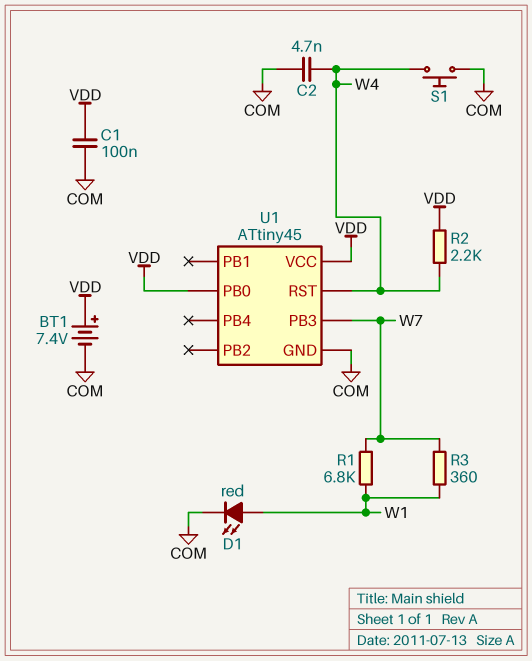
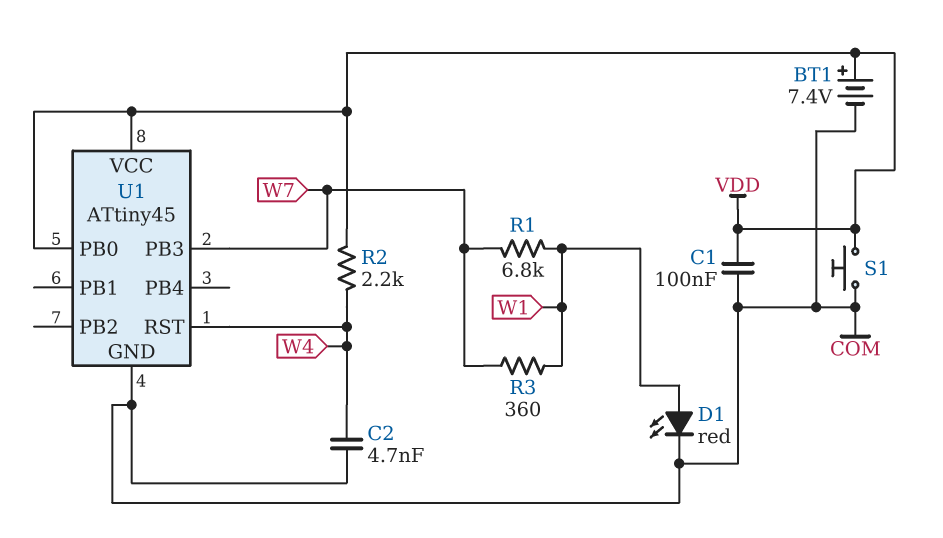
S1: button (COM, W4) -> button (COM, VDD)

